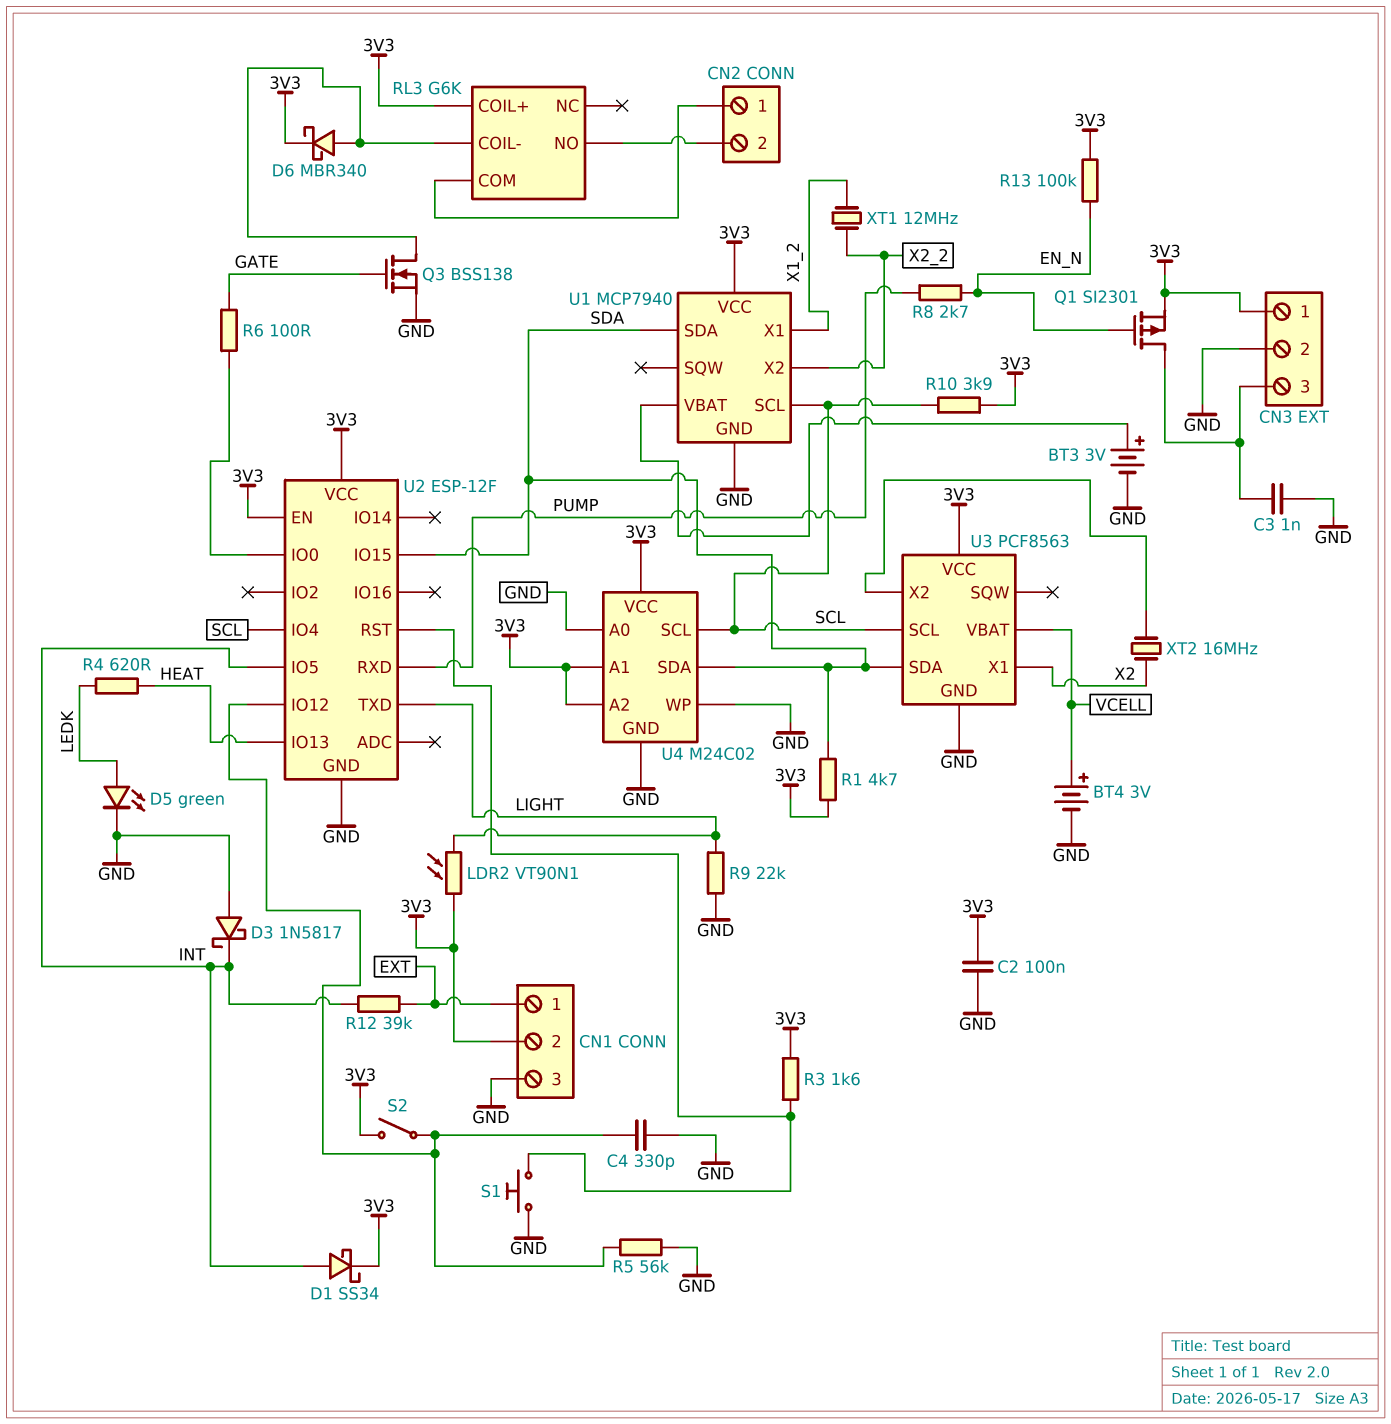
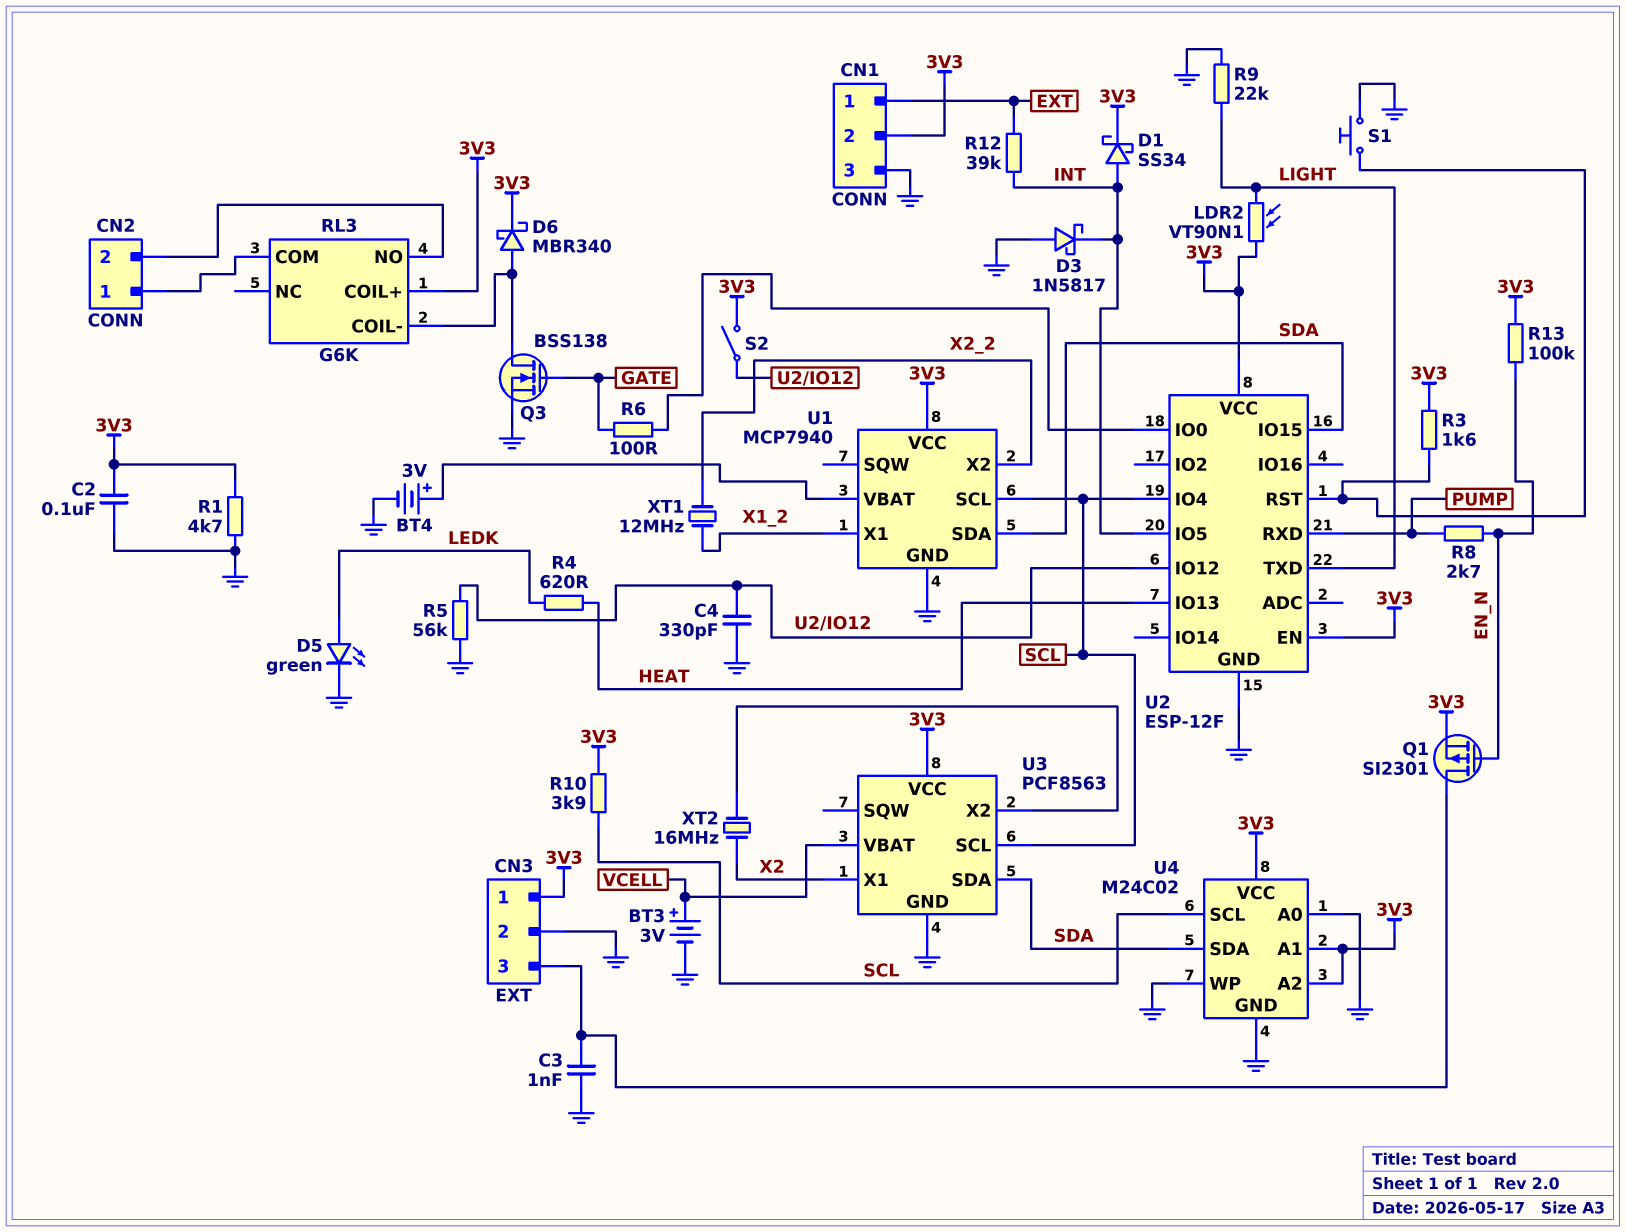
BT3: 3V (plus U1/VBAT, minus GND) -> 3V (plus VCELL, minus GND)
BT4: 3V (plus VCELL, minus GND) -> 3V (plus U1/VBAT, minus GND)
R1: 4.7k (3V3, SDA) -> 4.7k (3V3, GND)

